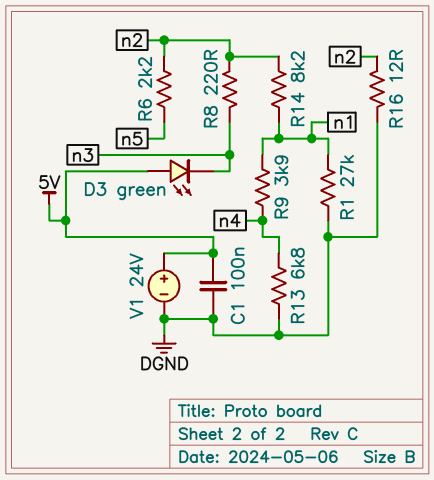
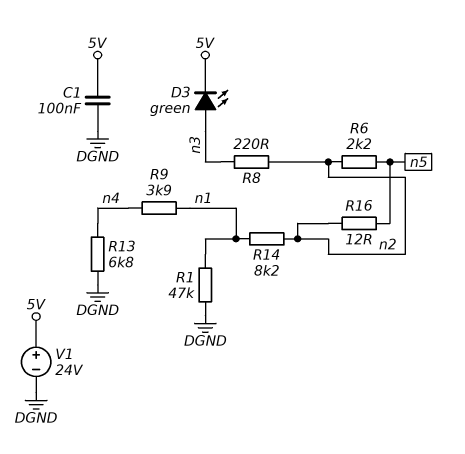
D3: LED green (A 5V, K n3) -> LED green (A n3, K 5V)
R1: 27k (DGND, n1) -> 47k (DGND, n1)
R16: 12 (DGND, n2) -> 12 (n2, n5)

